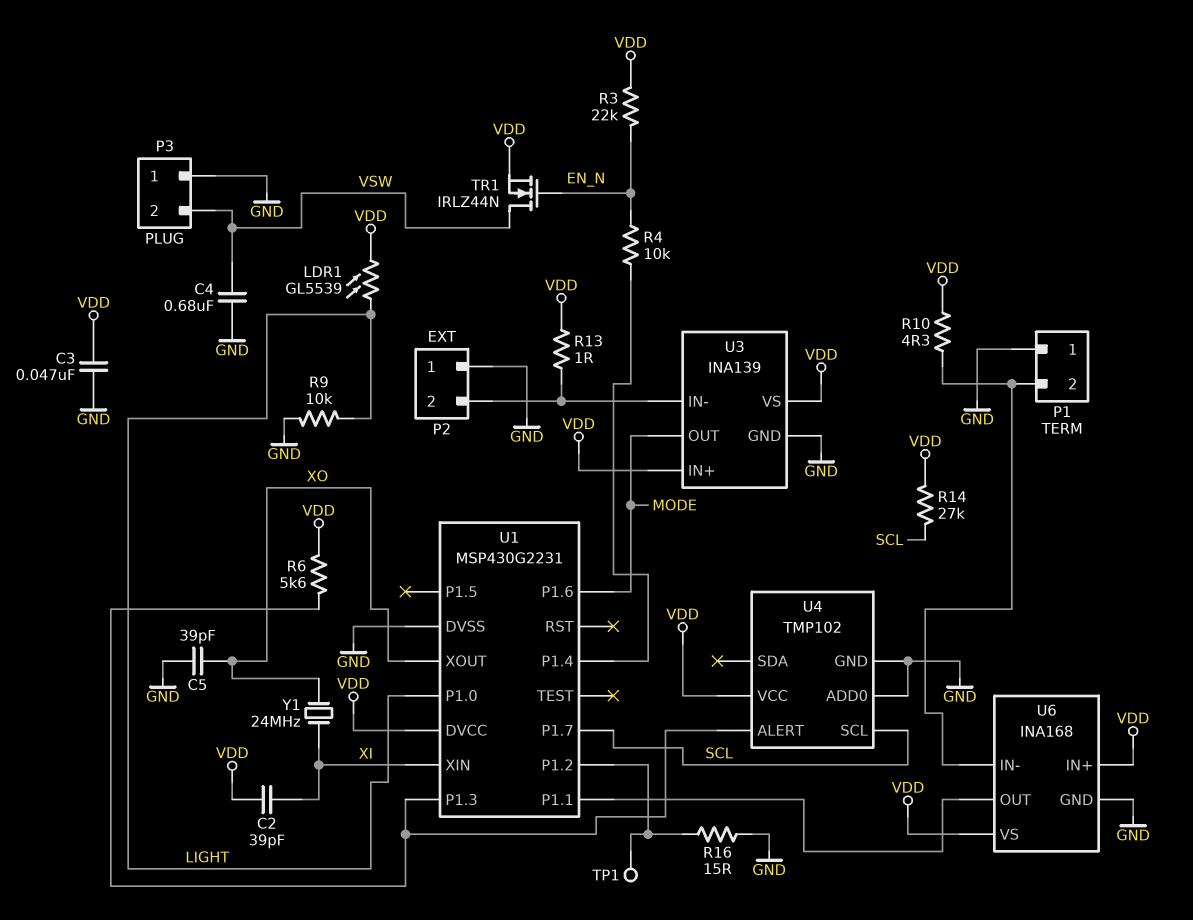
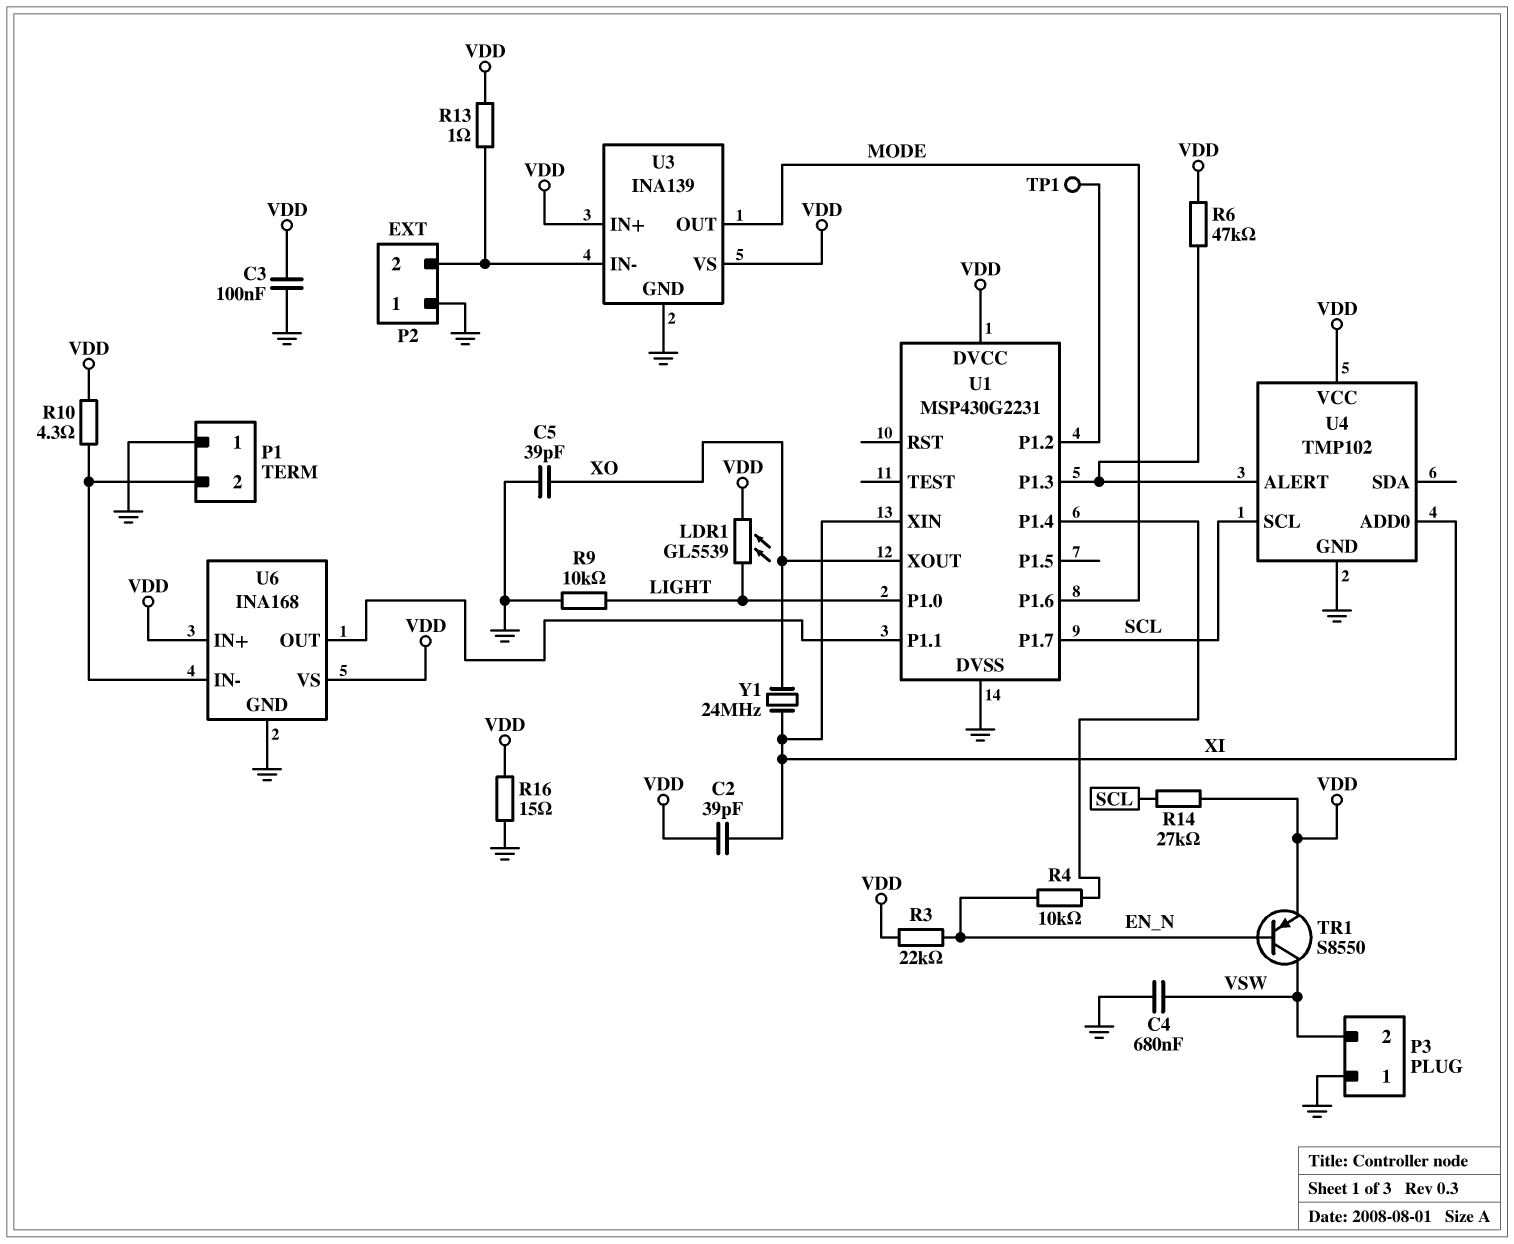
C3: 47nF (GND, VDD) -> 100nF (GND, VDD)
R6: 5.6k (U1/P1.3, VDD) -> 47k (U1/P1.3, VDD)
R16: 15 (GND, U1/P1.2) -> 15 (GND, VDD)
TR1: NMOS IRLZ44N (G EN_N, D VSW, S VDD) -> PNP S8550 (B EN_N, C VSW, E VDD)
U4 pin ADD0: GND -> XI

